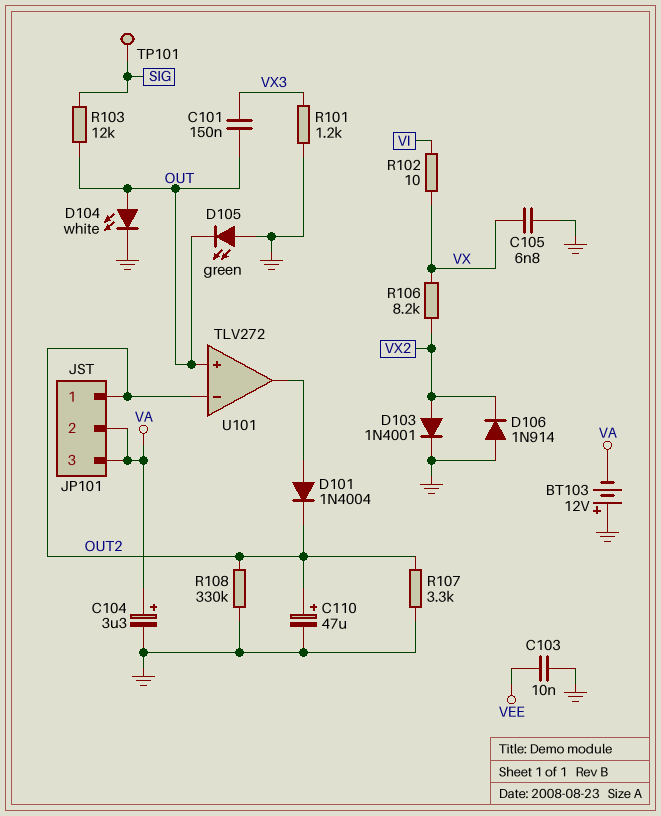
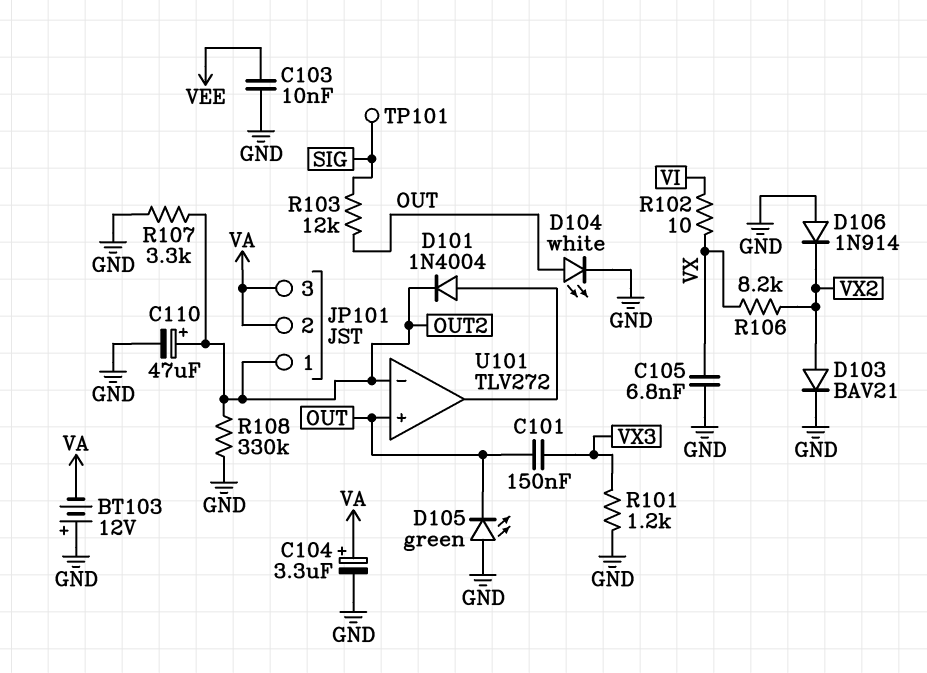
D103: diode 1N4001 (A VX2, K GND) -> diode BAV21 (A VX2, K GND)

